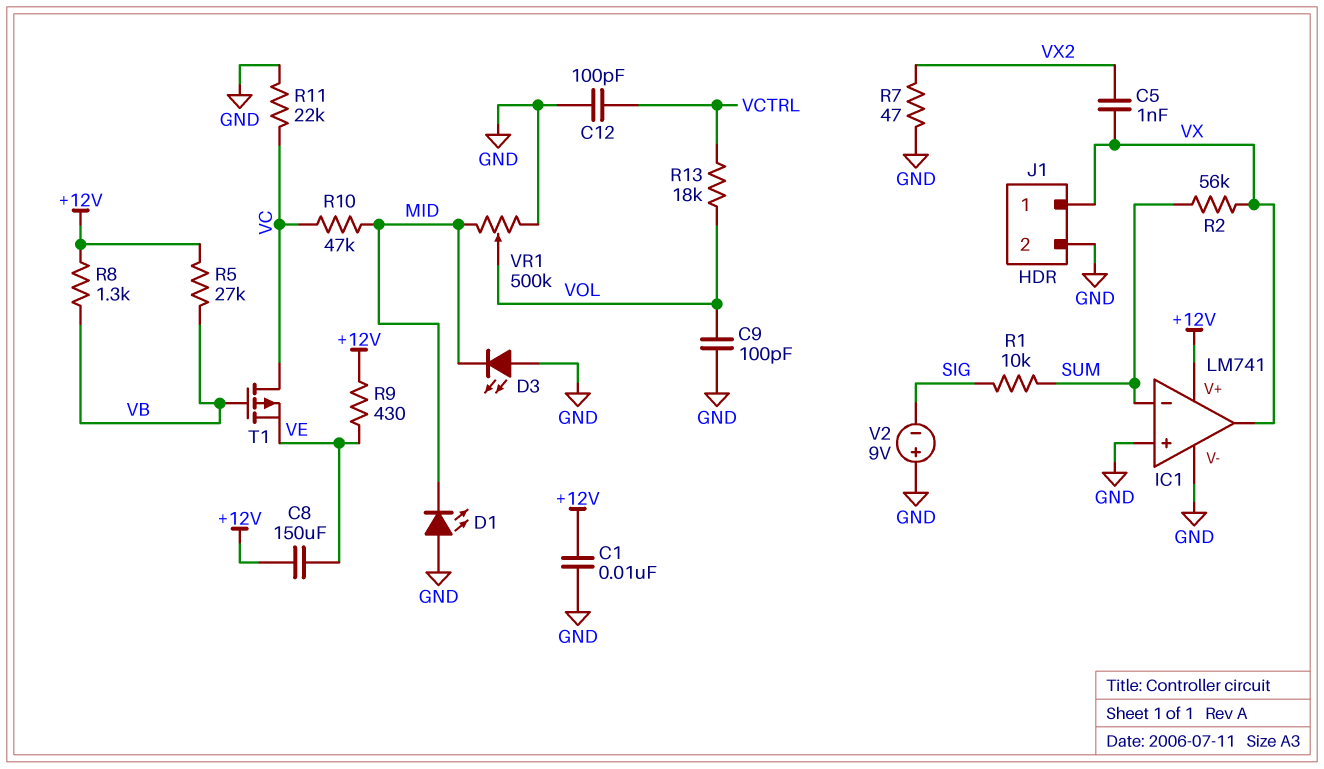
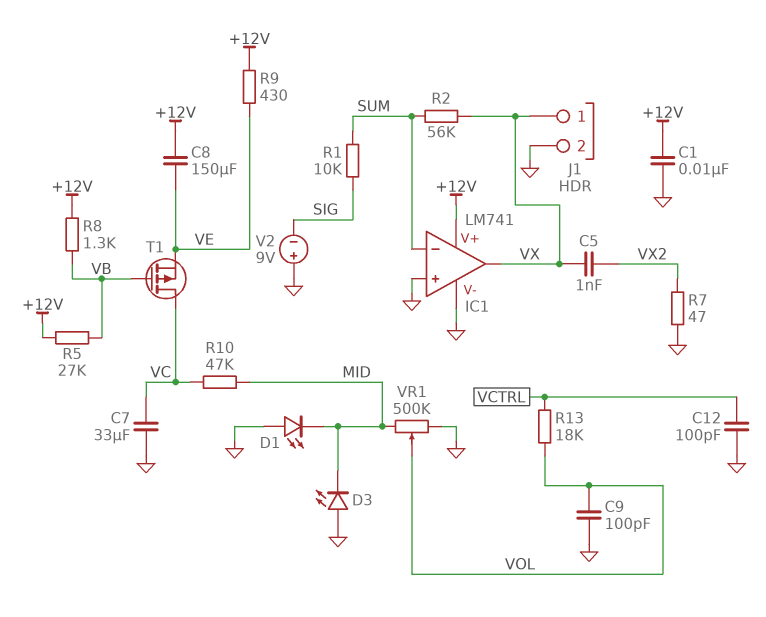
C7: none -> 33uF (GND, VC)
R11: 22k (GND, VC) -> none

